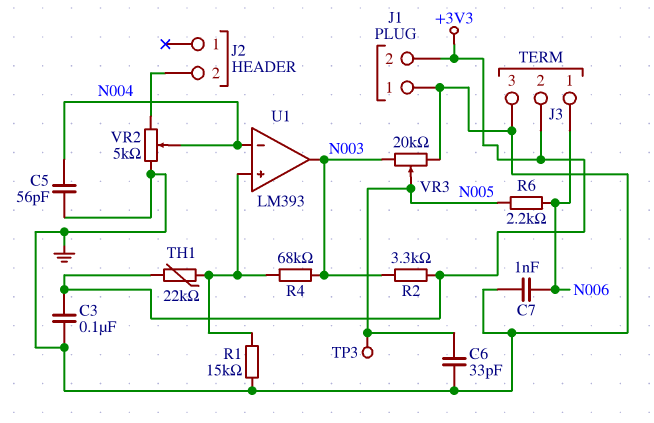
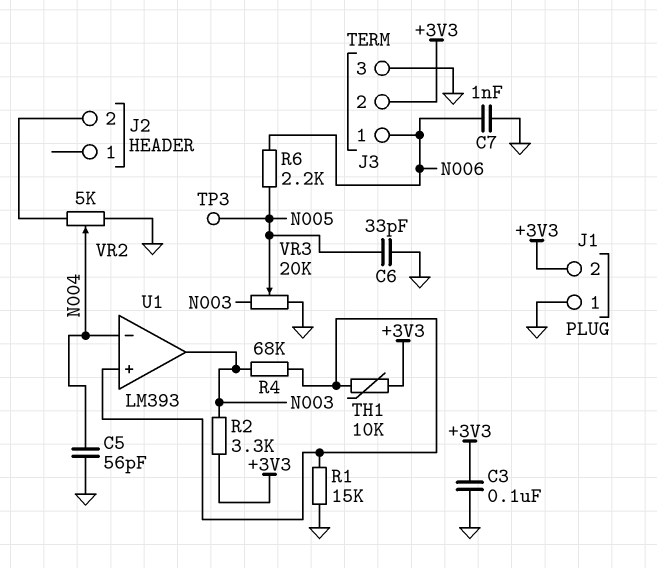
TH1: 22k (+3V3, U1/in+) -> 10k (+3V3, U1/in+)

